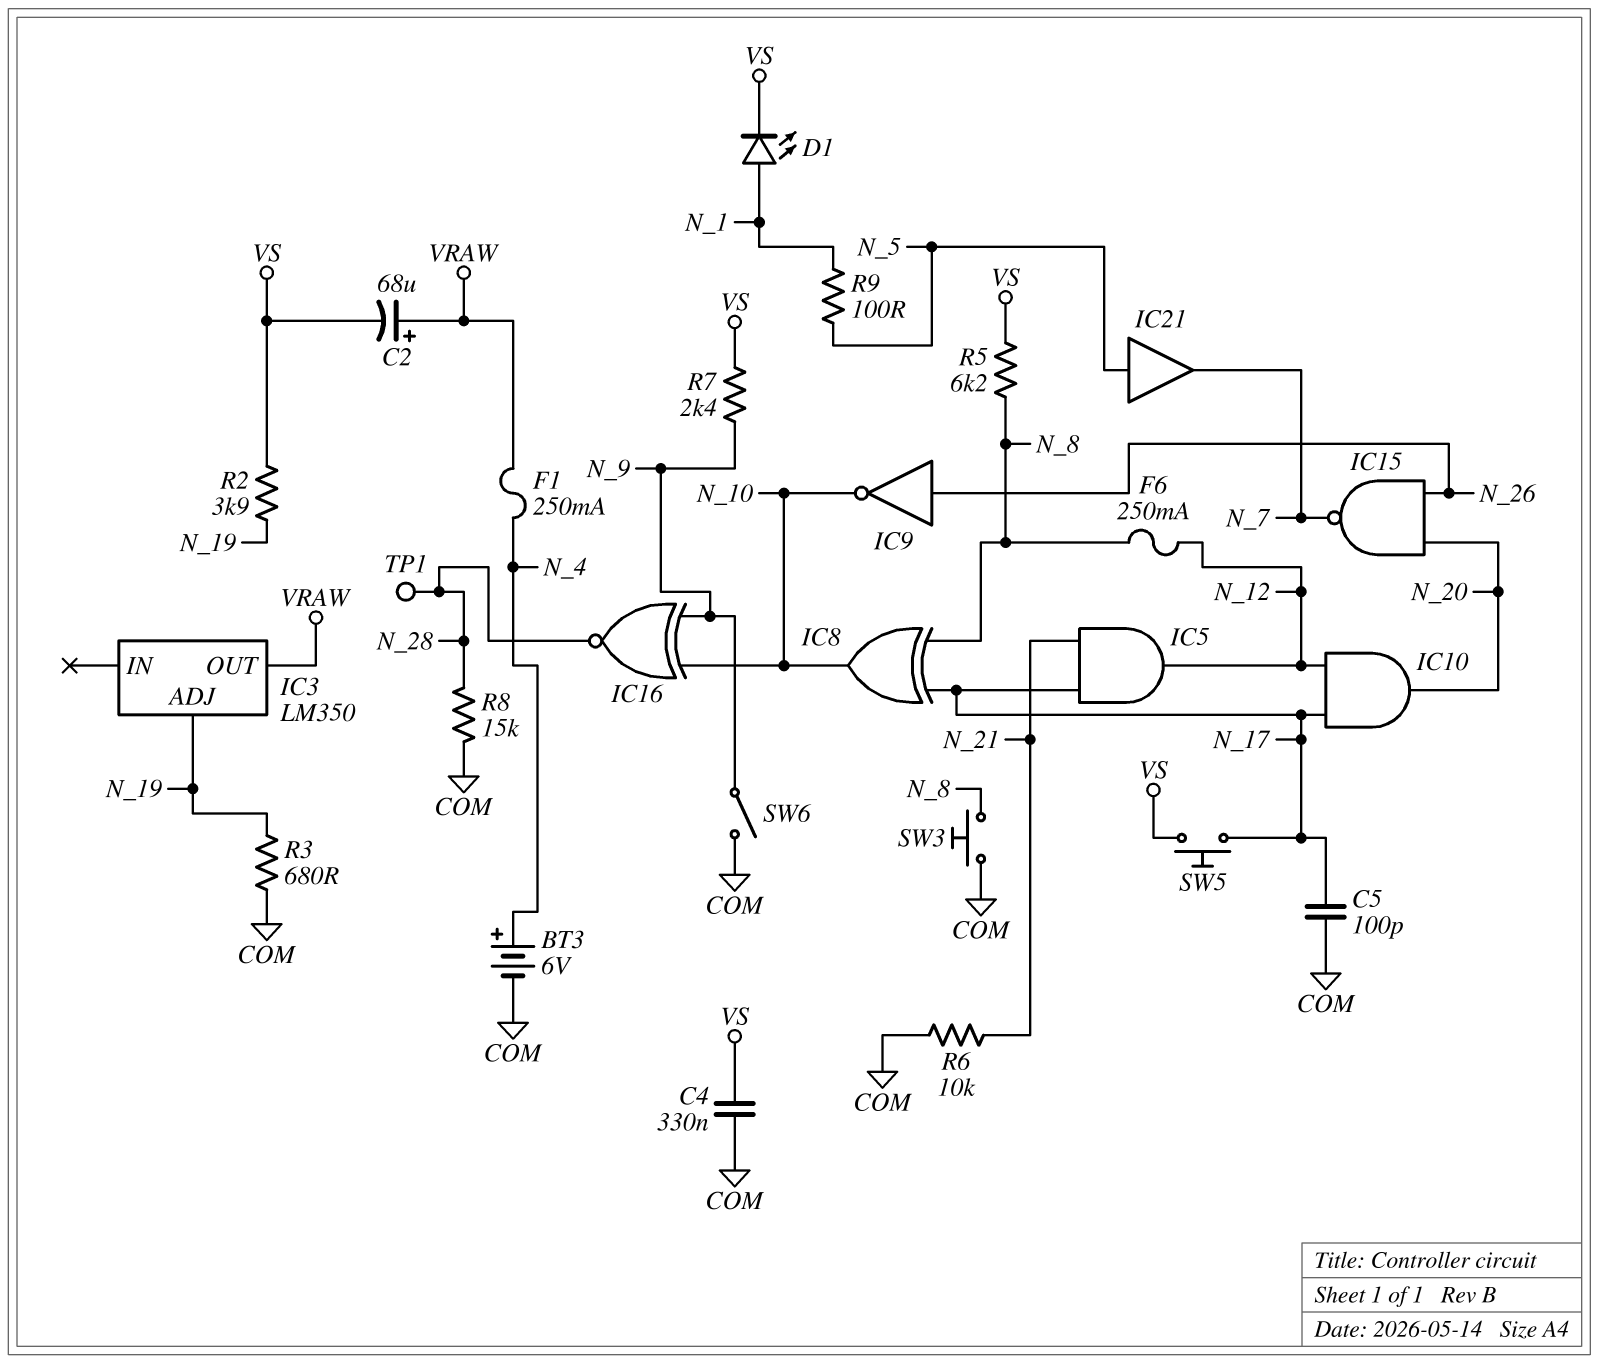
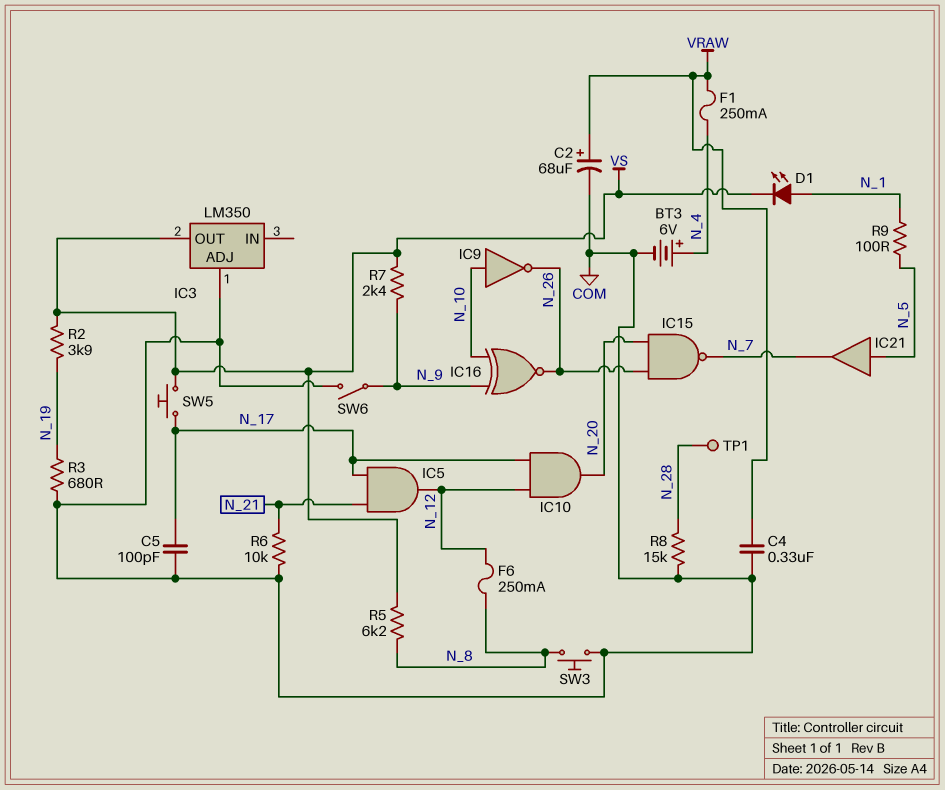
C2: 68uF (plus VRAW, minus VS) -> 68uF (plus VRAW, minus COM)
C4: 330nF (COM, VS) -> 330nF (COM, VRAW)
IC3 pin ADJ: N_19 -> COM
IC3 pin OUT: VRAW -> VS
IC8: XOR (in N_8, in N_17, out N_10) -> none
IC9: NOT (in N_26, out N_10) -> NOT (in N_10, out N_26)
IC16: XNOR (in N_9, in N_10, out N_28) -> XNOR (in N_9, in N_10, out N_26)

